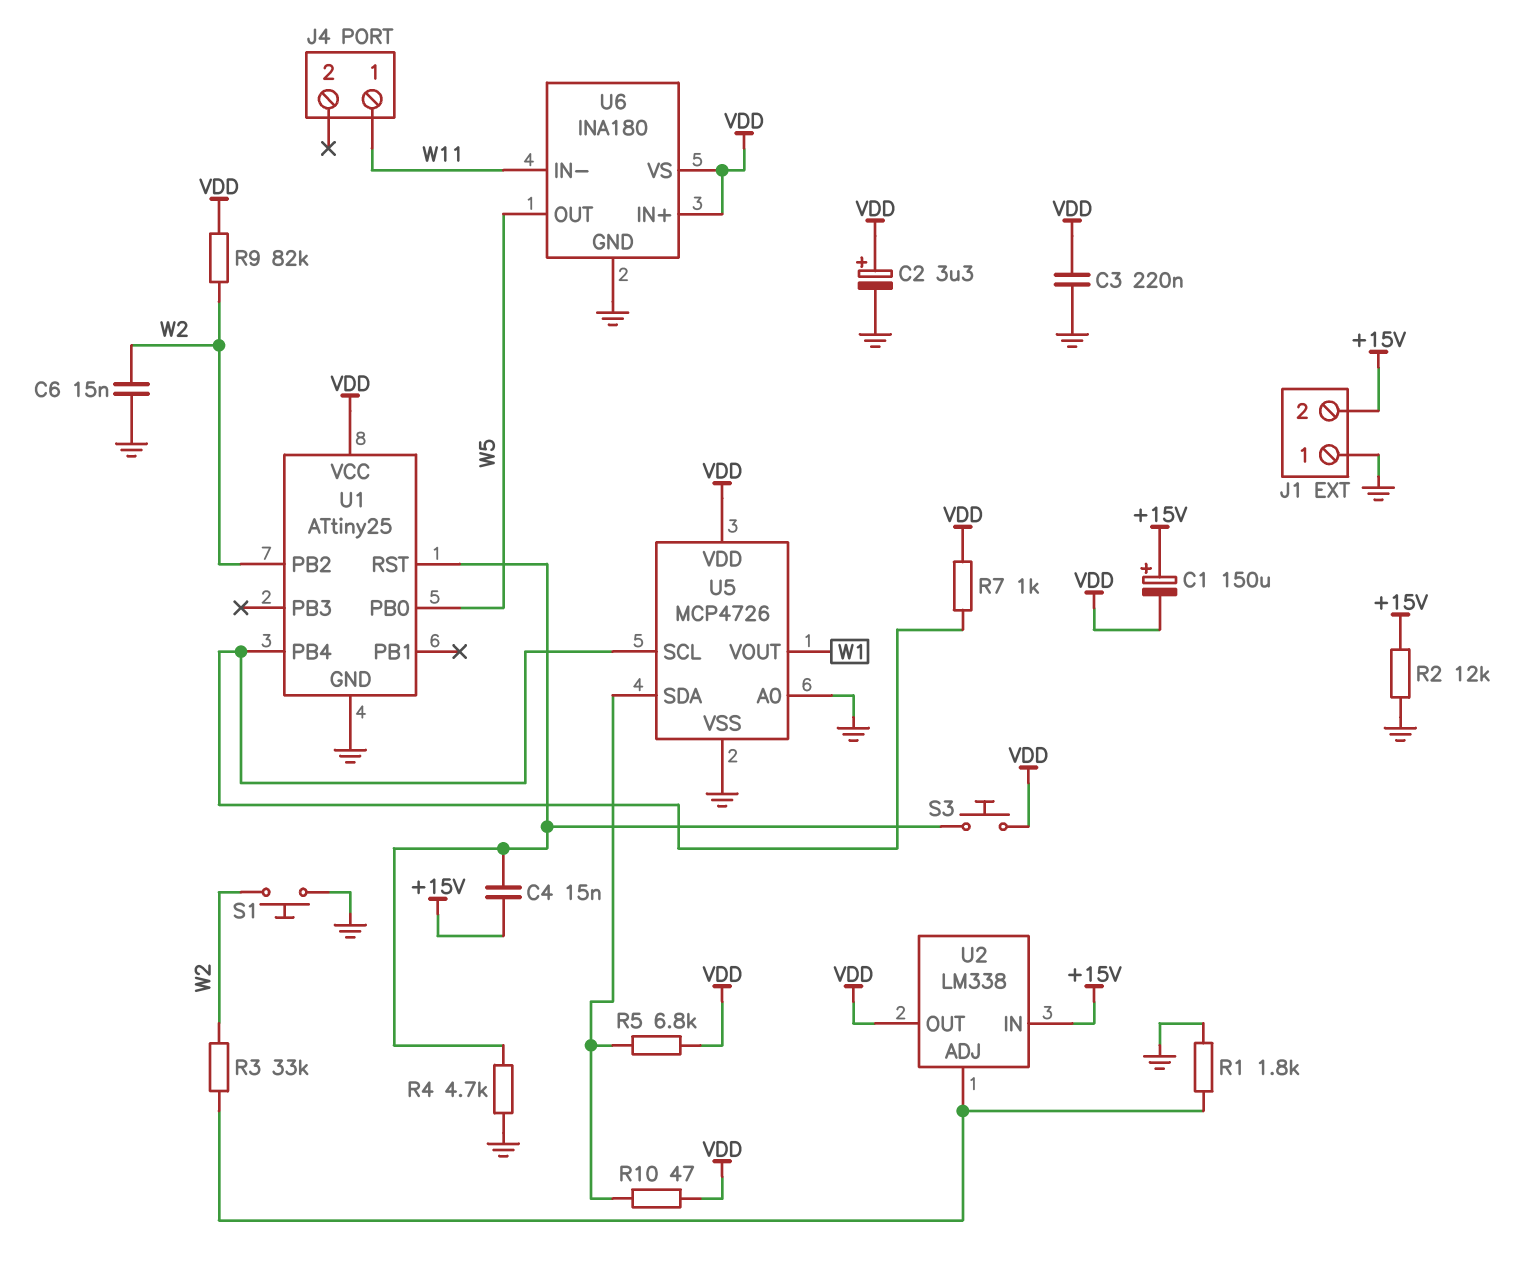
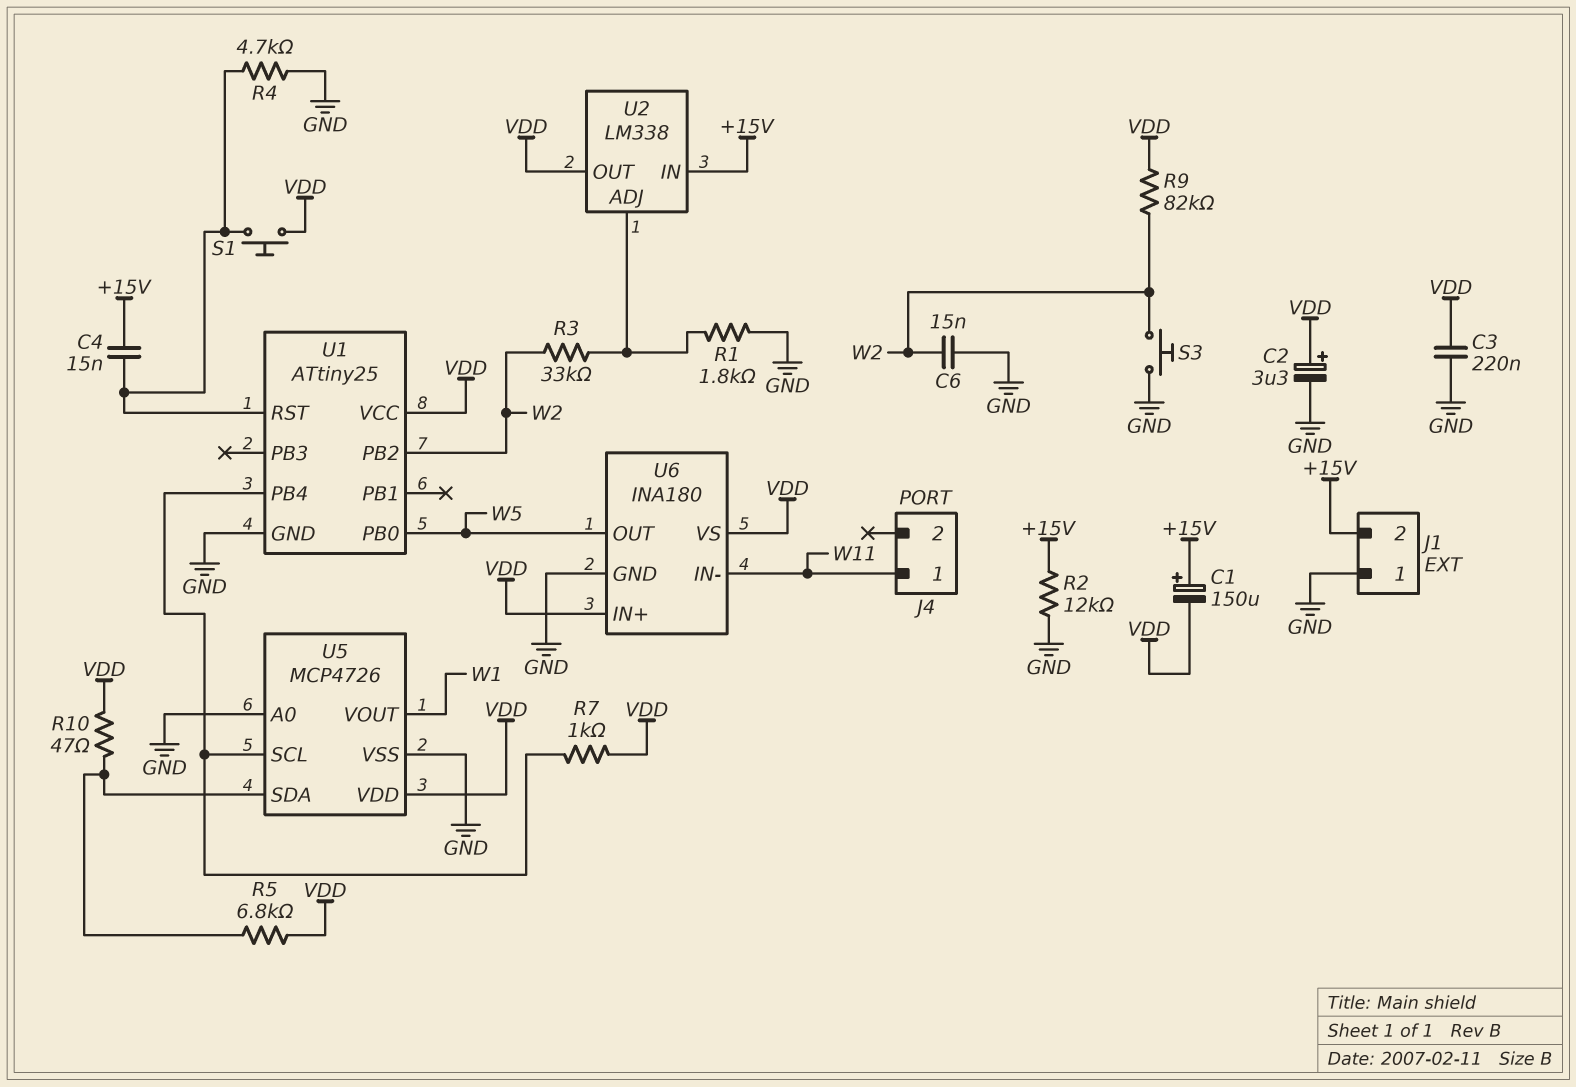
S1: button (GND, W2) -> button (U1/RST, VDD)
S3: button (U1/RST, VDD) -> button (GND, W2)

